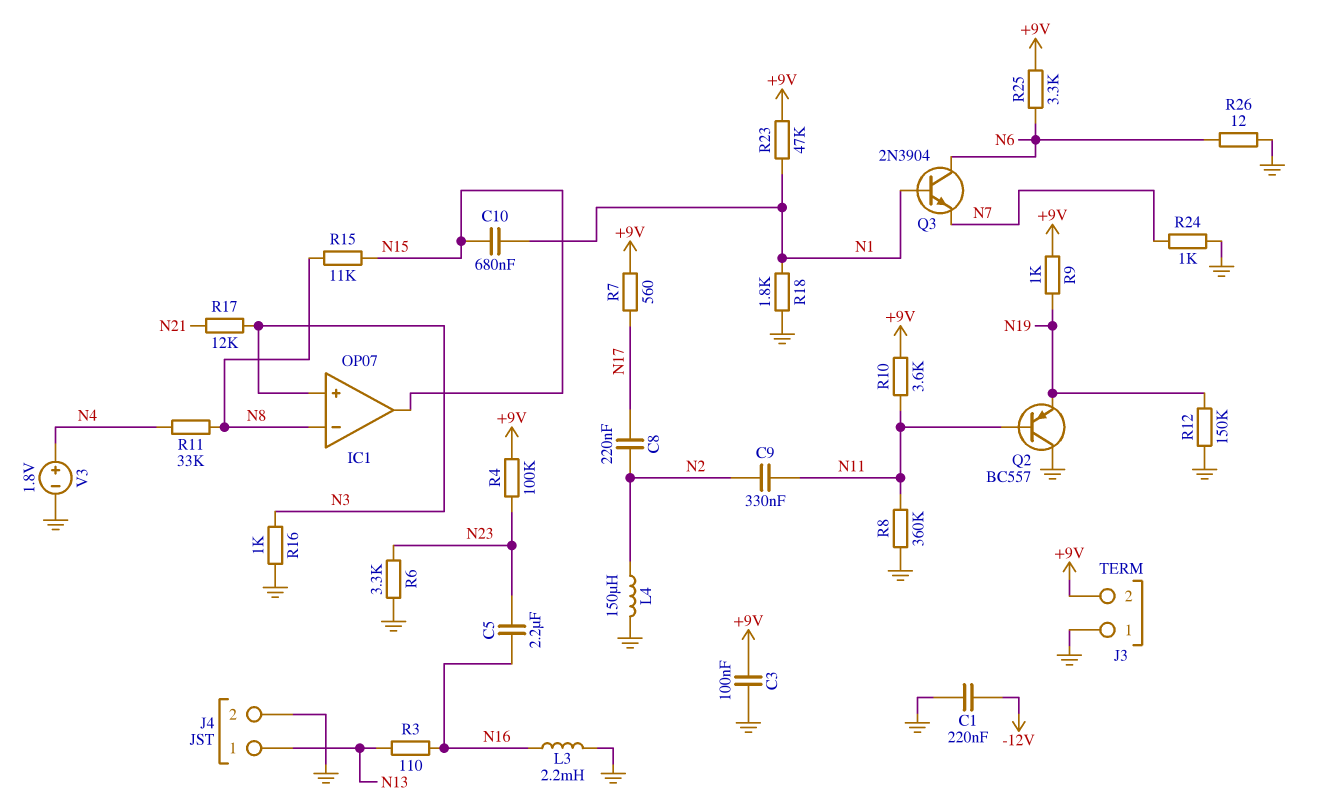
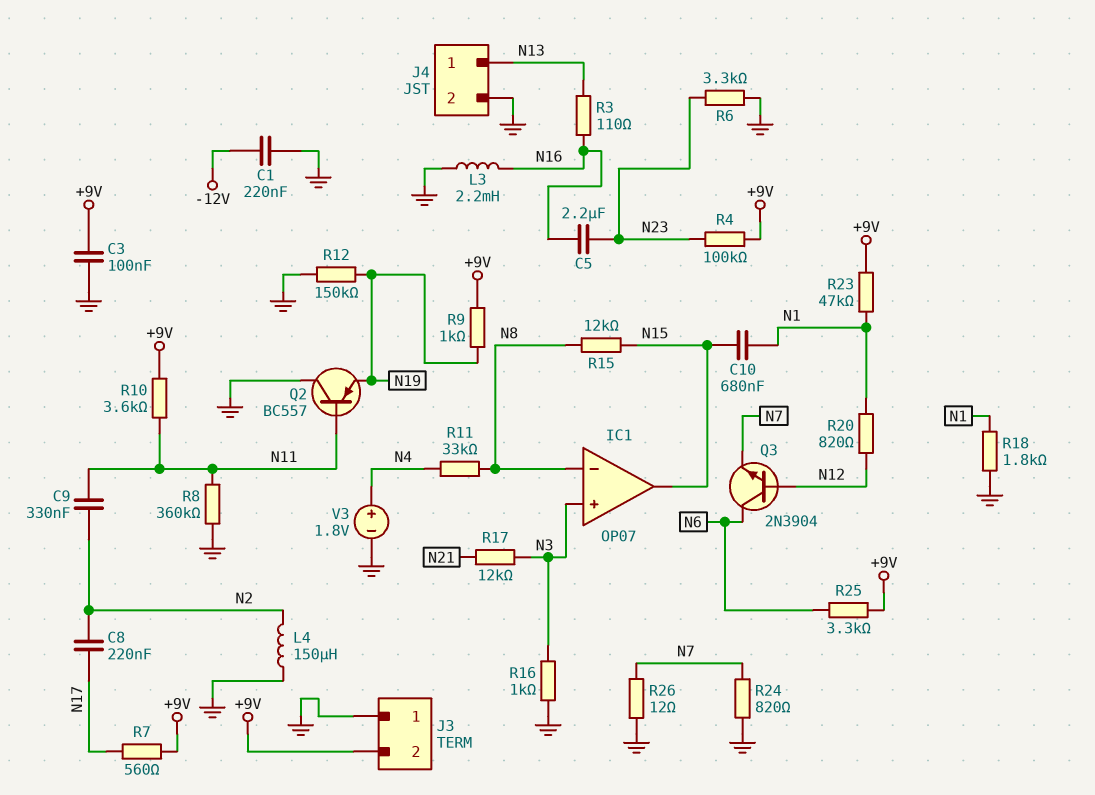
Q3: NPN 2N3904 (B N1, C N6, E N7) -> NPN 2N3904 (B N12, C N6, E N7)
R15: 11k (N8, N15) -> 12k (N8, N15)
R20: none -> 820 (N1, N12)
R24: 1k (GND, N7) -> 820 (GND, N7)
R26: 12 (GND, N6) -> 12 (GND, N7)

